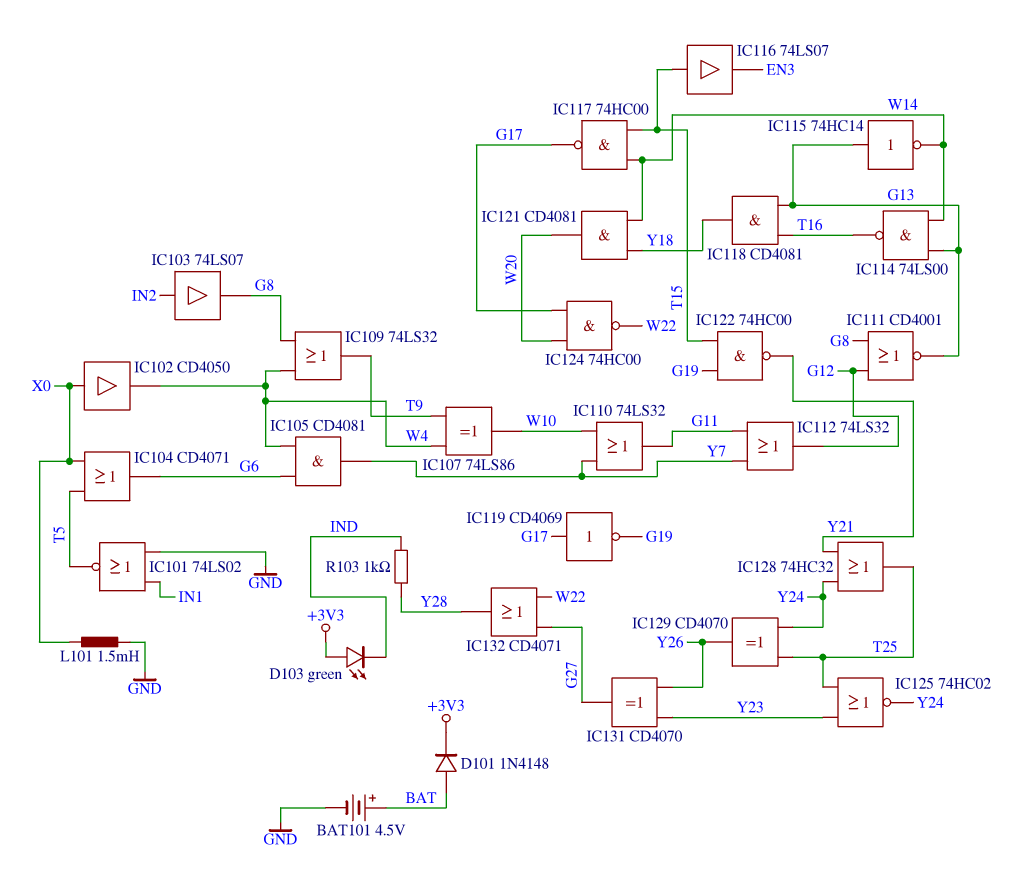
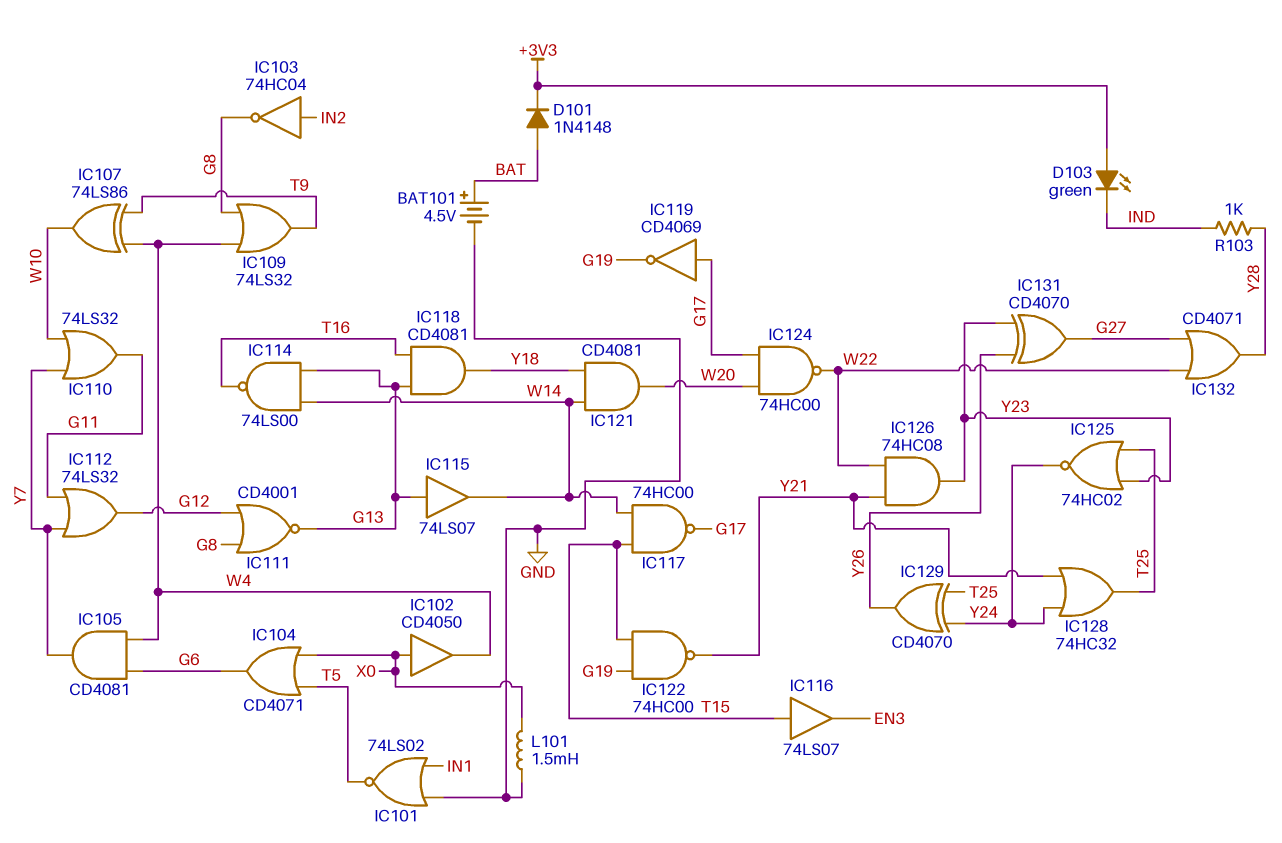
IC103: buffer 74LS07 (in IN2, out G8) -> NOT 74HC04 (in IN2, out G8)
IC115: NOT 74HC14 (in G13, out W14) -> buffer 74LS07 (in G13, out W14)
IC126: none -> AND 74HC08 (in W22, in Y21, out Y23)

